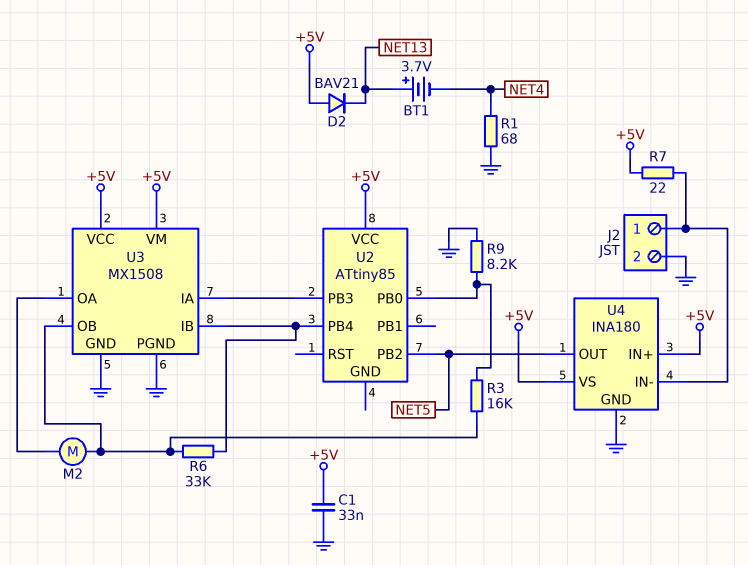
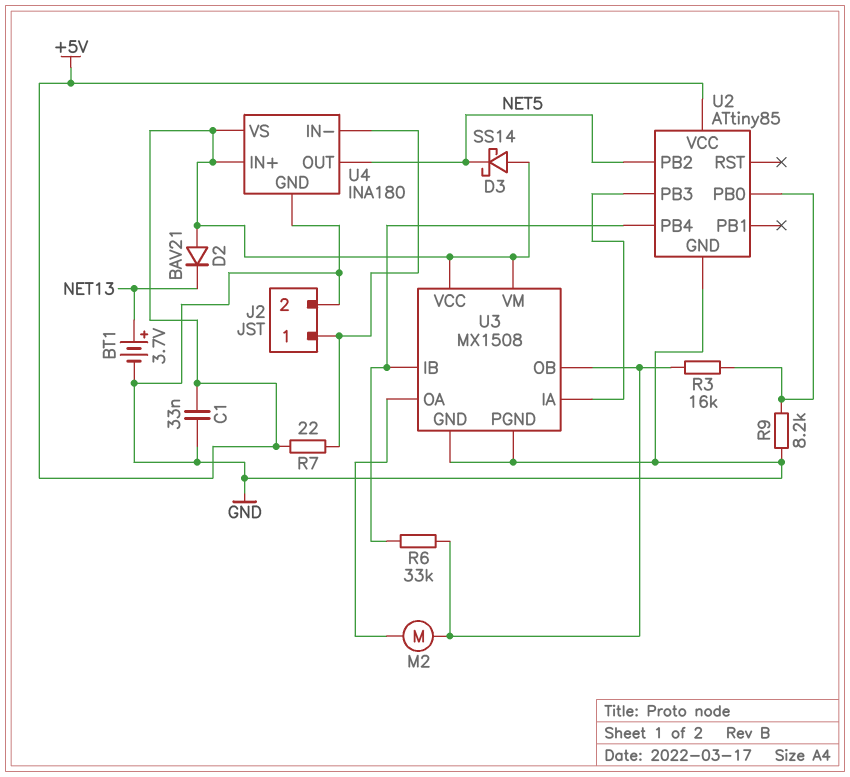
BT1: 3.7V (plus NET13, minus NET4) -> 3.7V (plus NET13, minus GND)
D3: none -> schottky SS14 (A +5V, K NET5)
R1: 68 (GND, NET4) -> none
U2 pin GND: none -> GND

